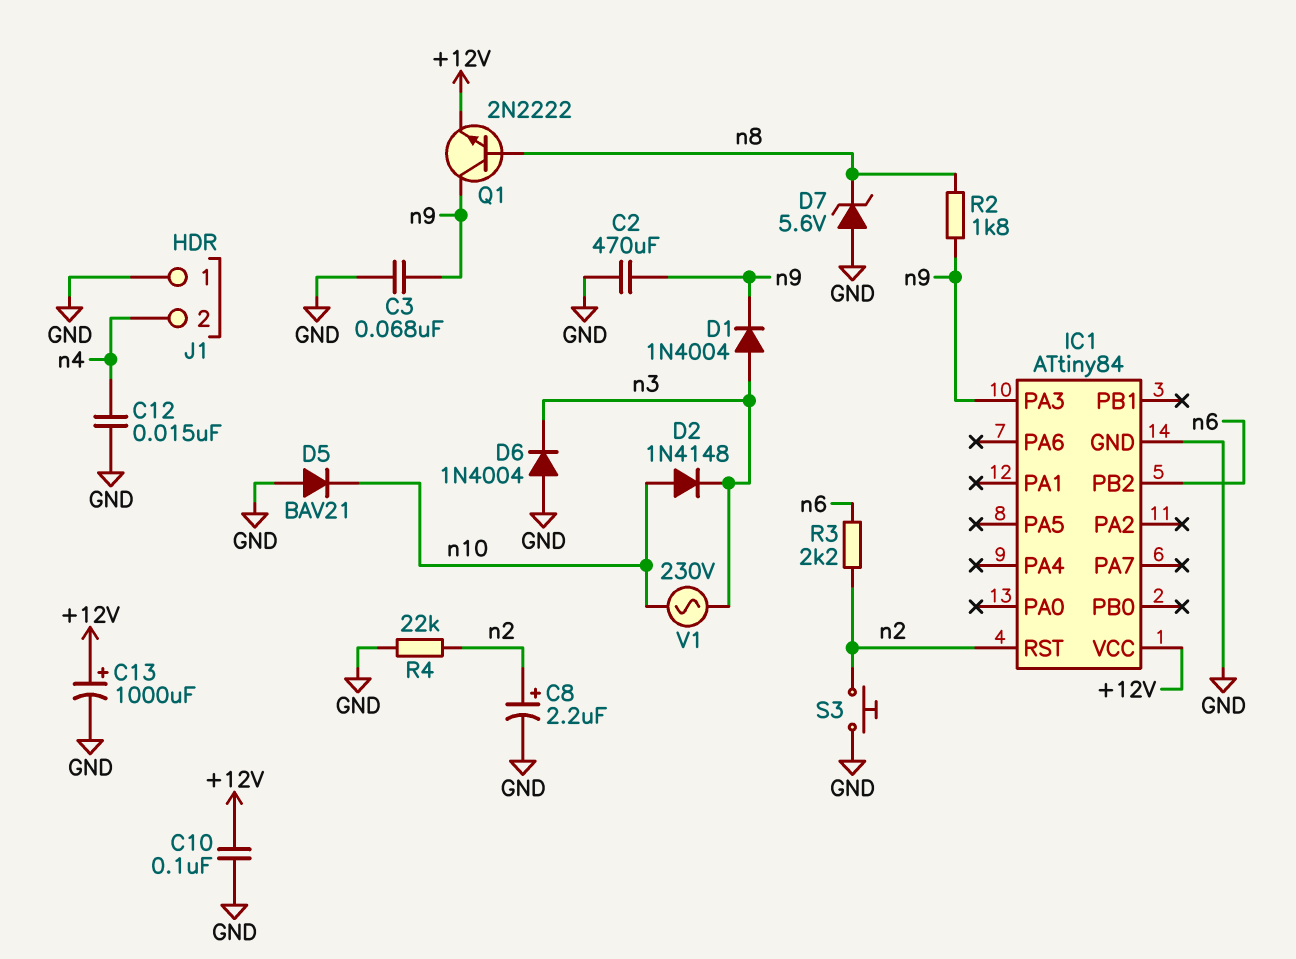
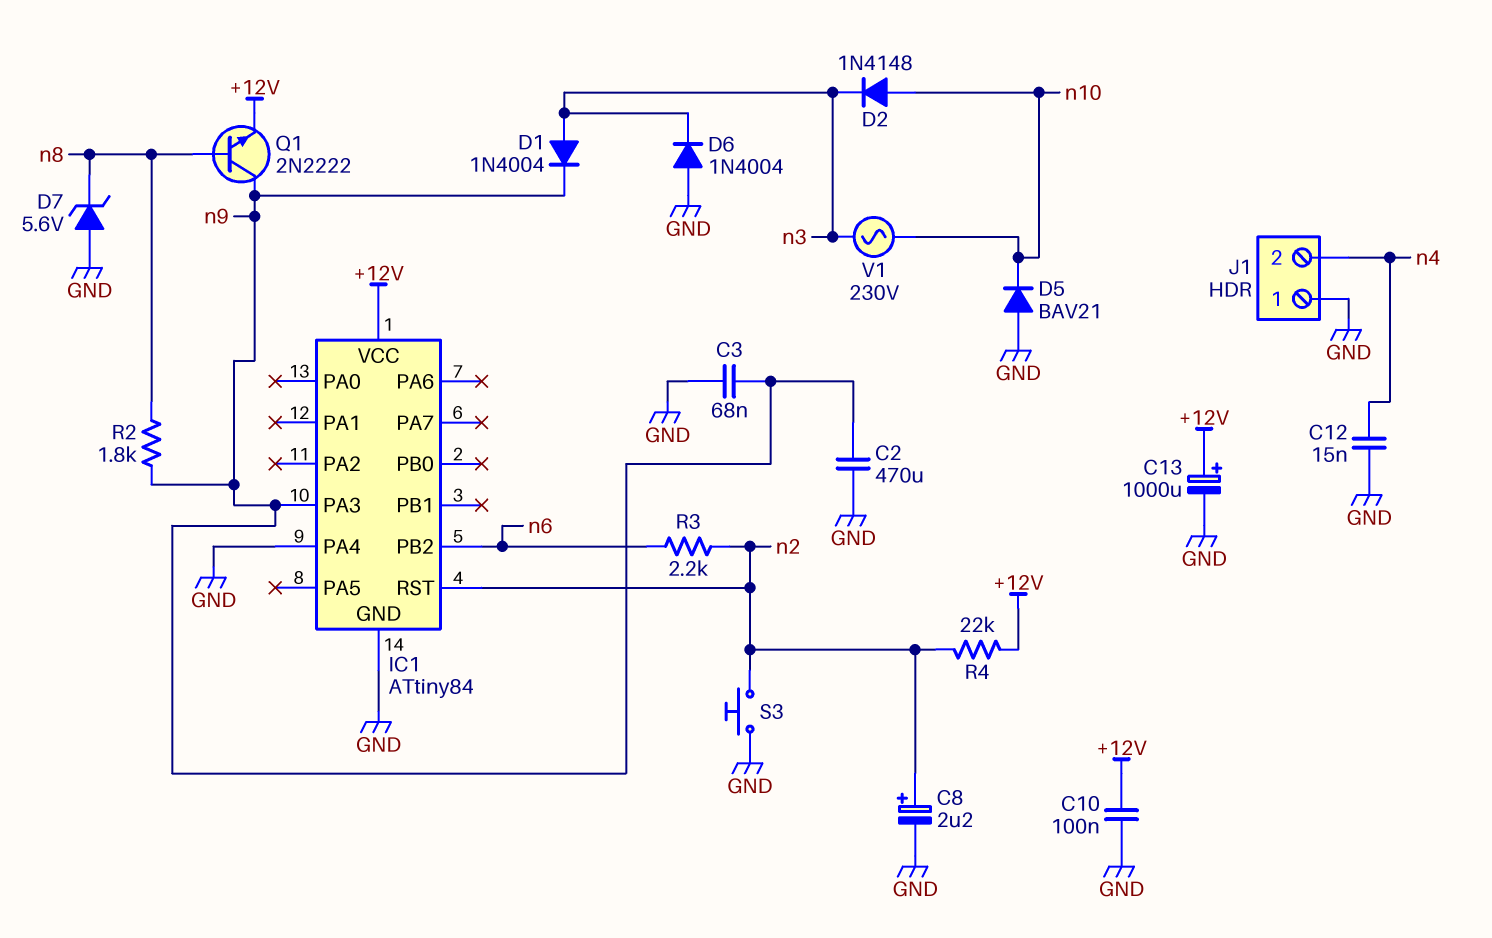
IC1 pin PA4: none -> GND
R4: 22k (GND, n2) -> 22k (+12V, n2)

